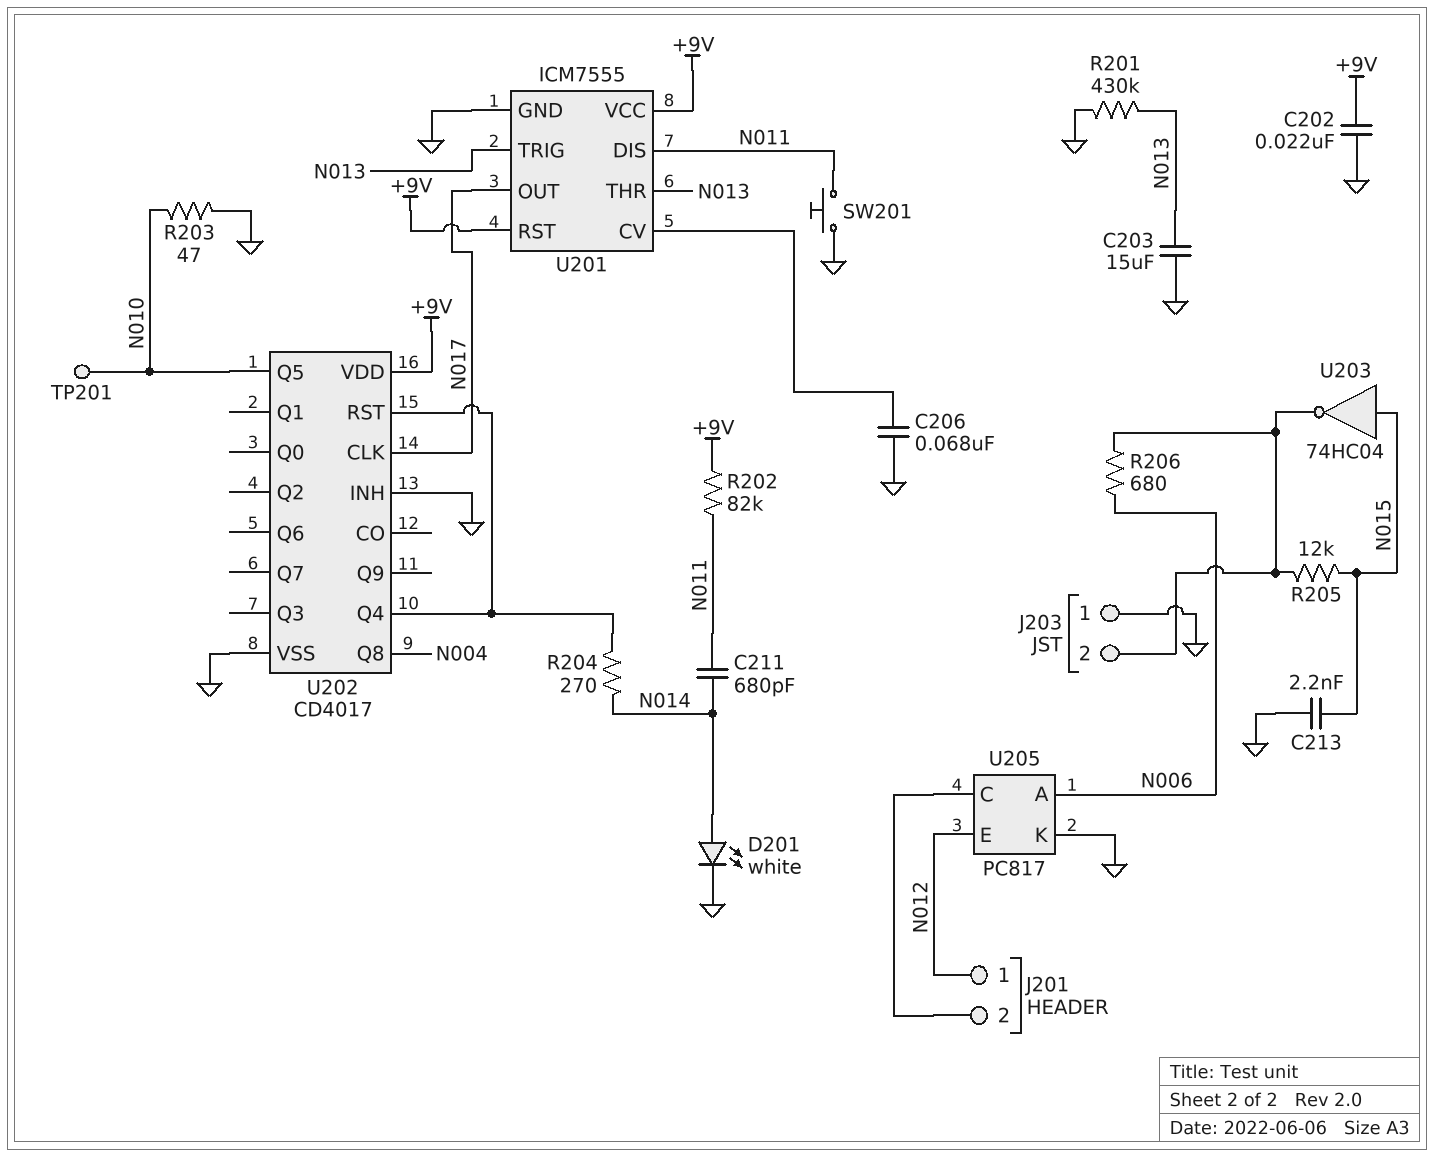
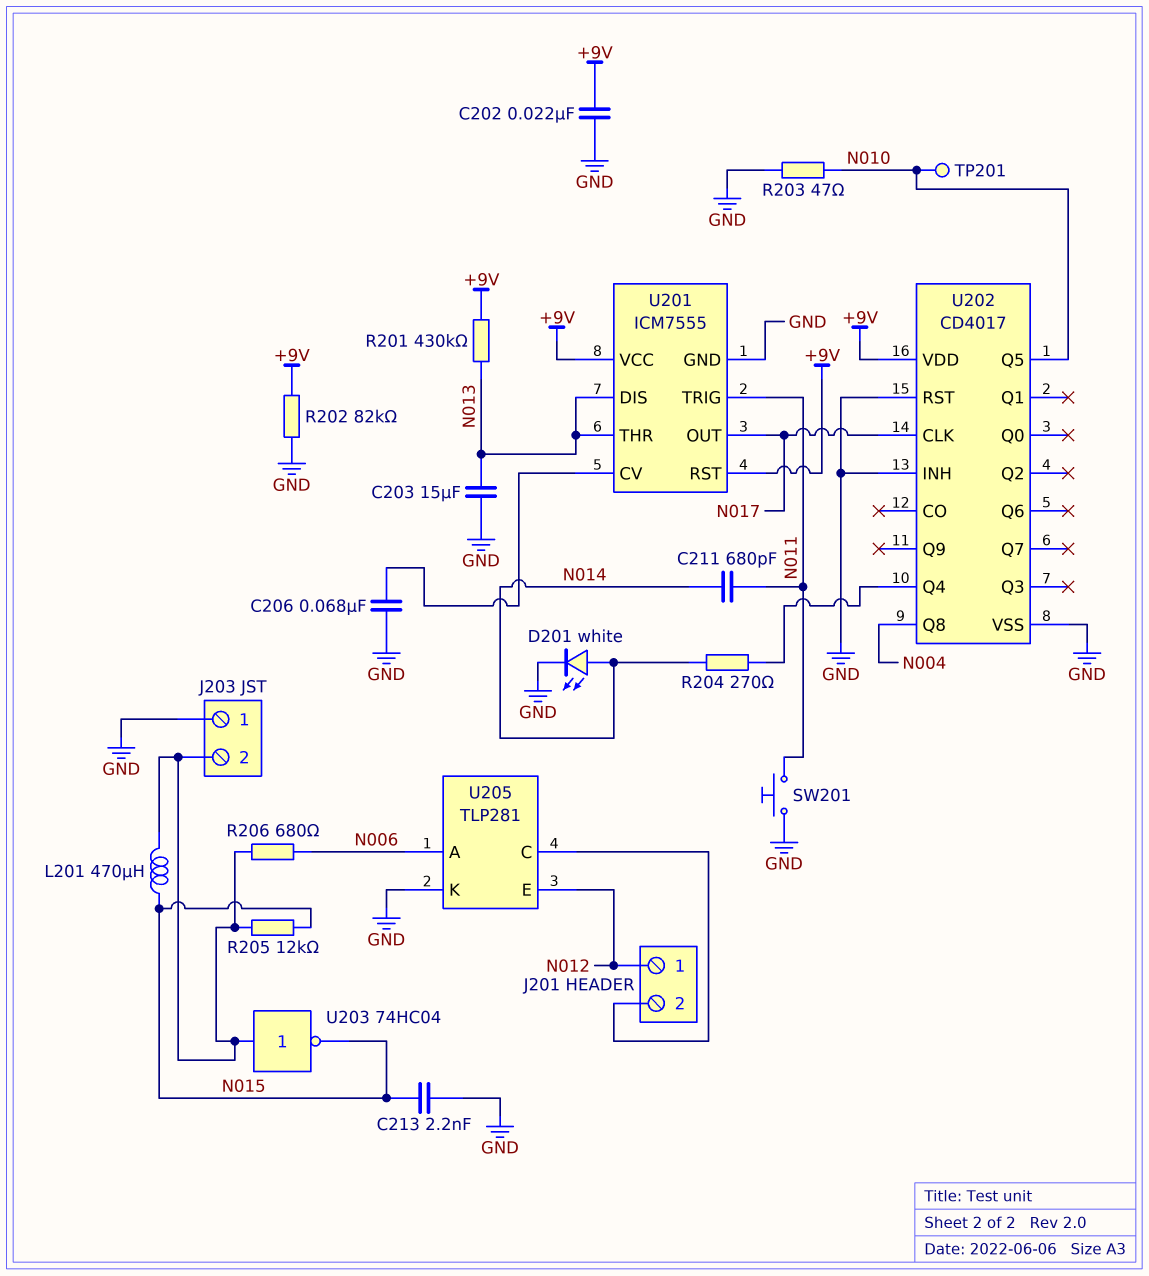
L201: none -> 470uH (J203/2, N015)
R201: 430k (GND, N013) -> 430k (+9V, N013)
R202: 82k (+9V, N011) -> 82k (+9V, GND)
U201 pin DIS: N011 -> N013
U201 pin TRIG: N013 -> N011
U202 pin RST: U202/Q4 -> GND
U203: NOT 74HC04 (in N015, out J203/2) -> NOT 74HC04 (in J203/2, out N015)
U205: PC817 -> TLP281

